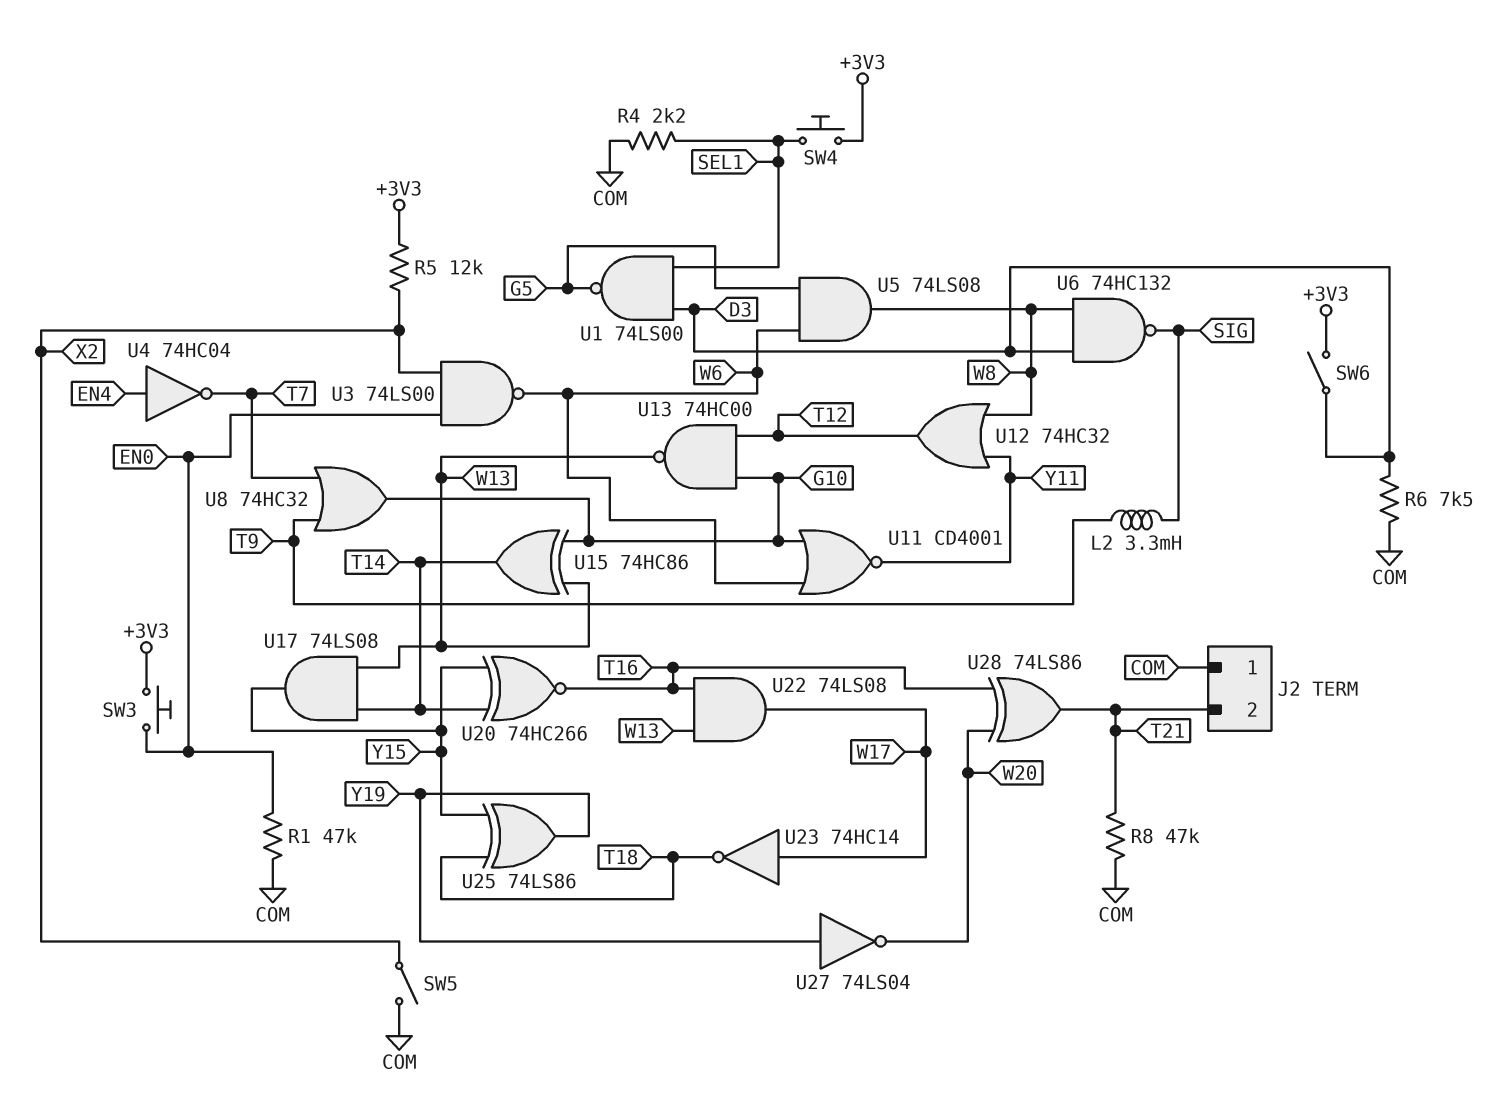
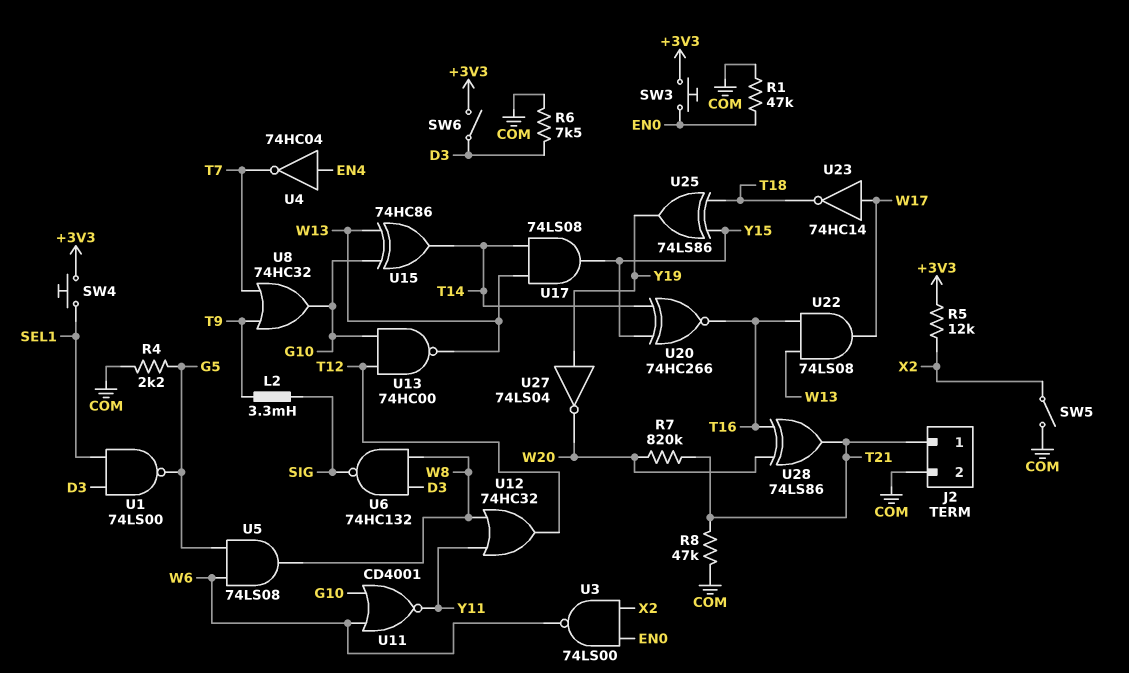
J2 pin 1: COM -> T21
J2 pin 2: T21 -> COM
R4: 2.2k (COM, SEL1) -> 2.2k (COM, G5)
R7: none -> 820k (T21, W20)

